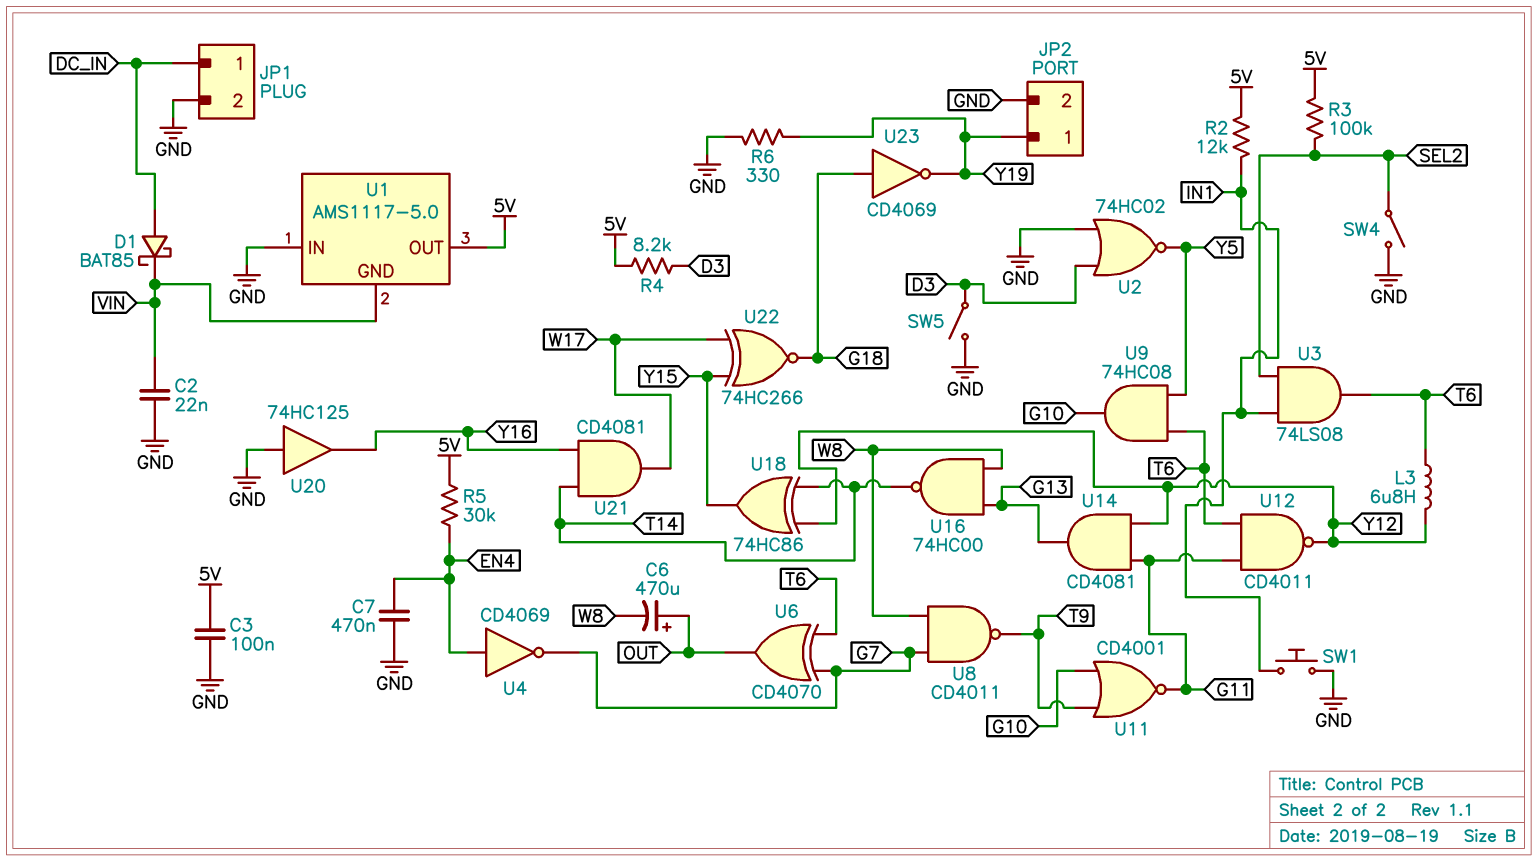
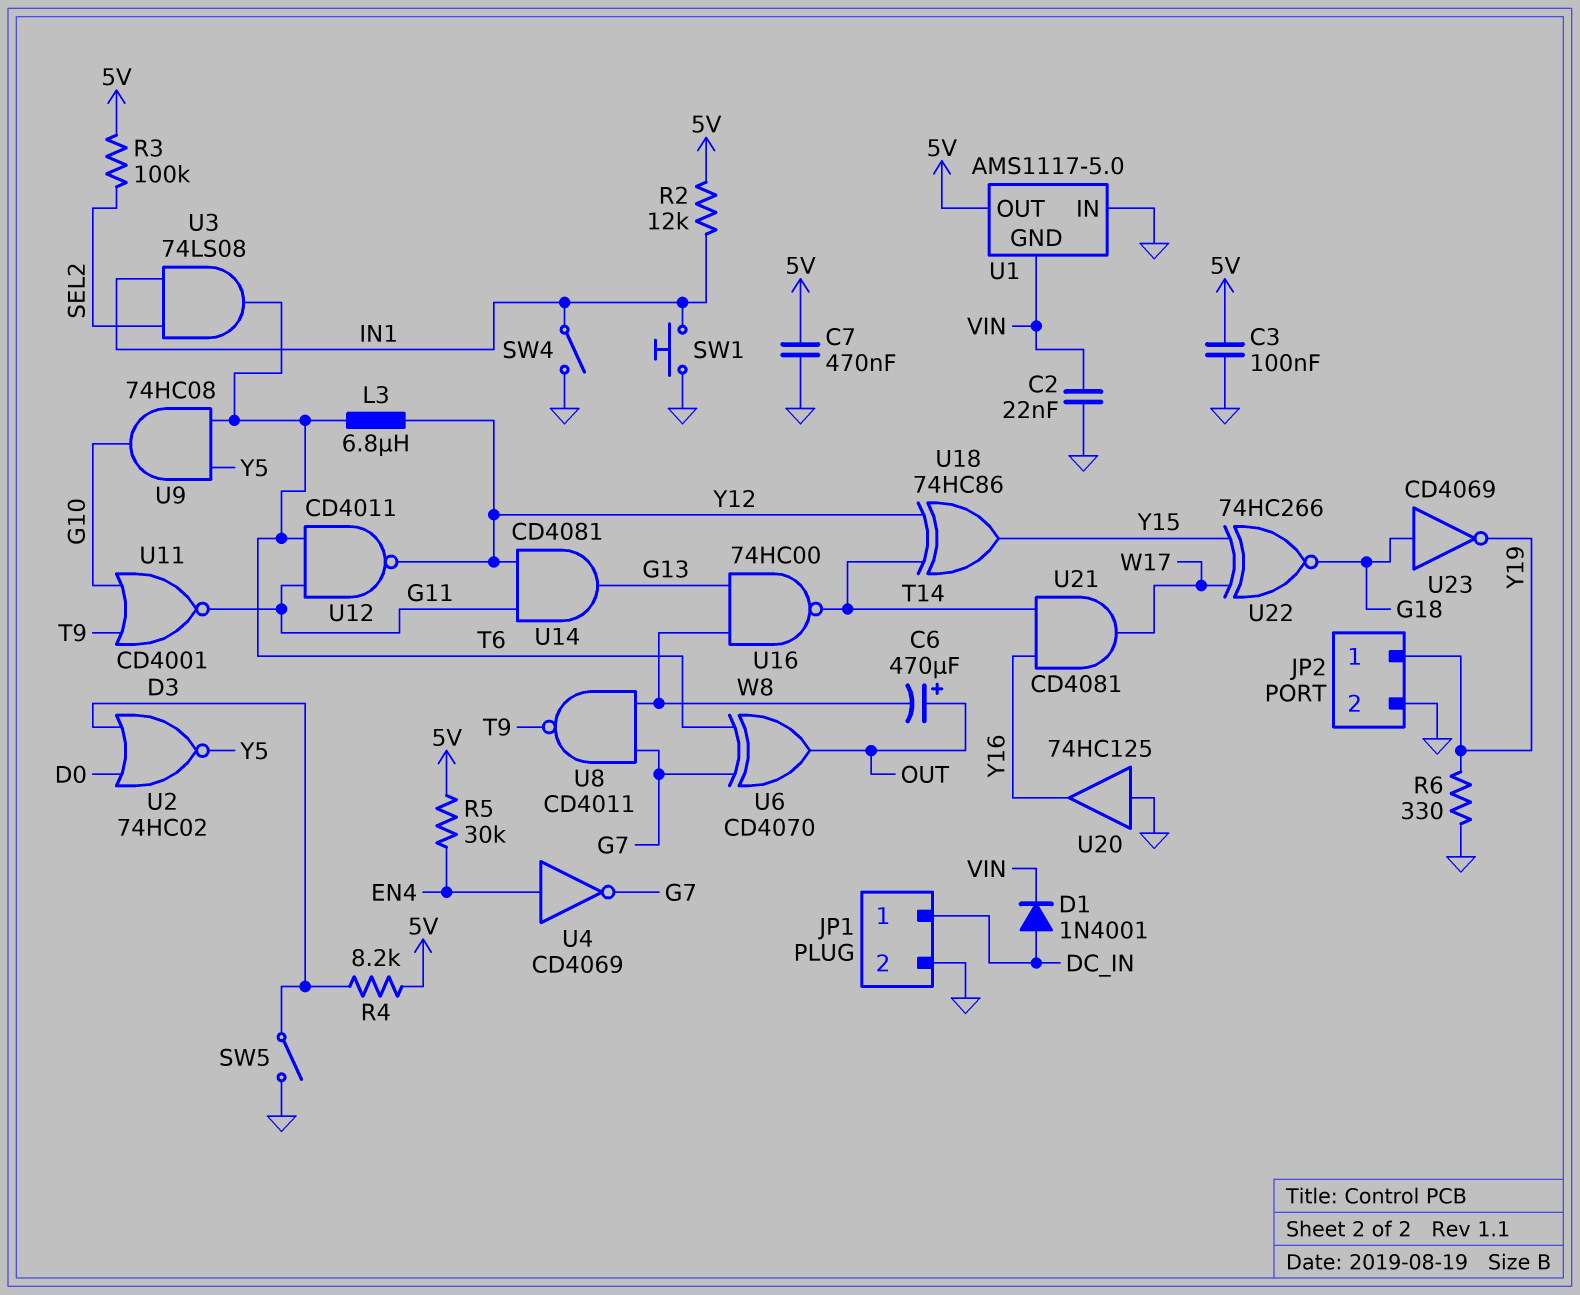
C7: 470nF (EN4, GND) -> 470nF (5V, GND)
D1: schottky BAT85 (A DC_IN, K VIN) -> diode 1N4001 (A DC_IN, K VIN)
SW4: switch (GND, SEL2) -> switch (GND, IN1)
U2: NOR 74HC02 (in D3, in GND, out Y5) -> NOR 74HC02 (in D0, in D3, out Y5)

